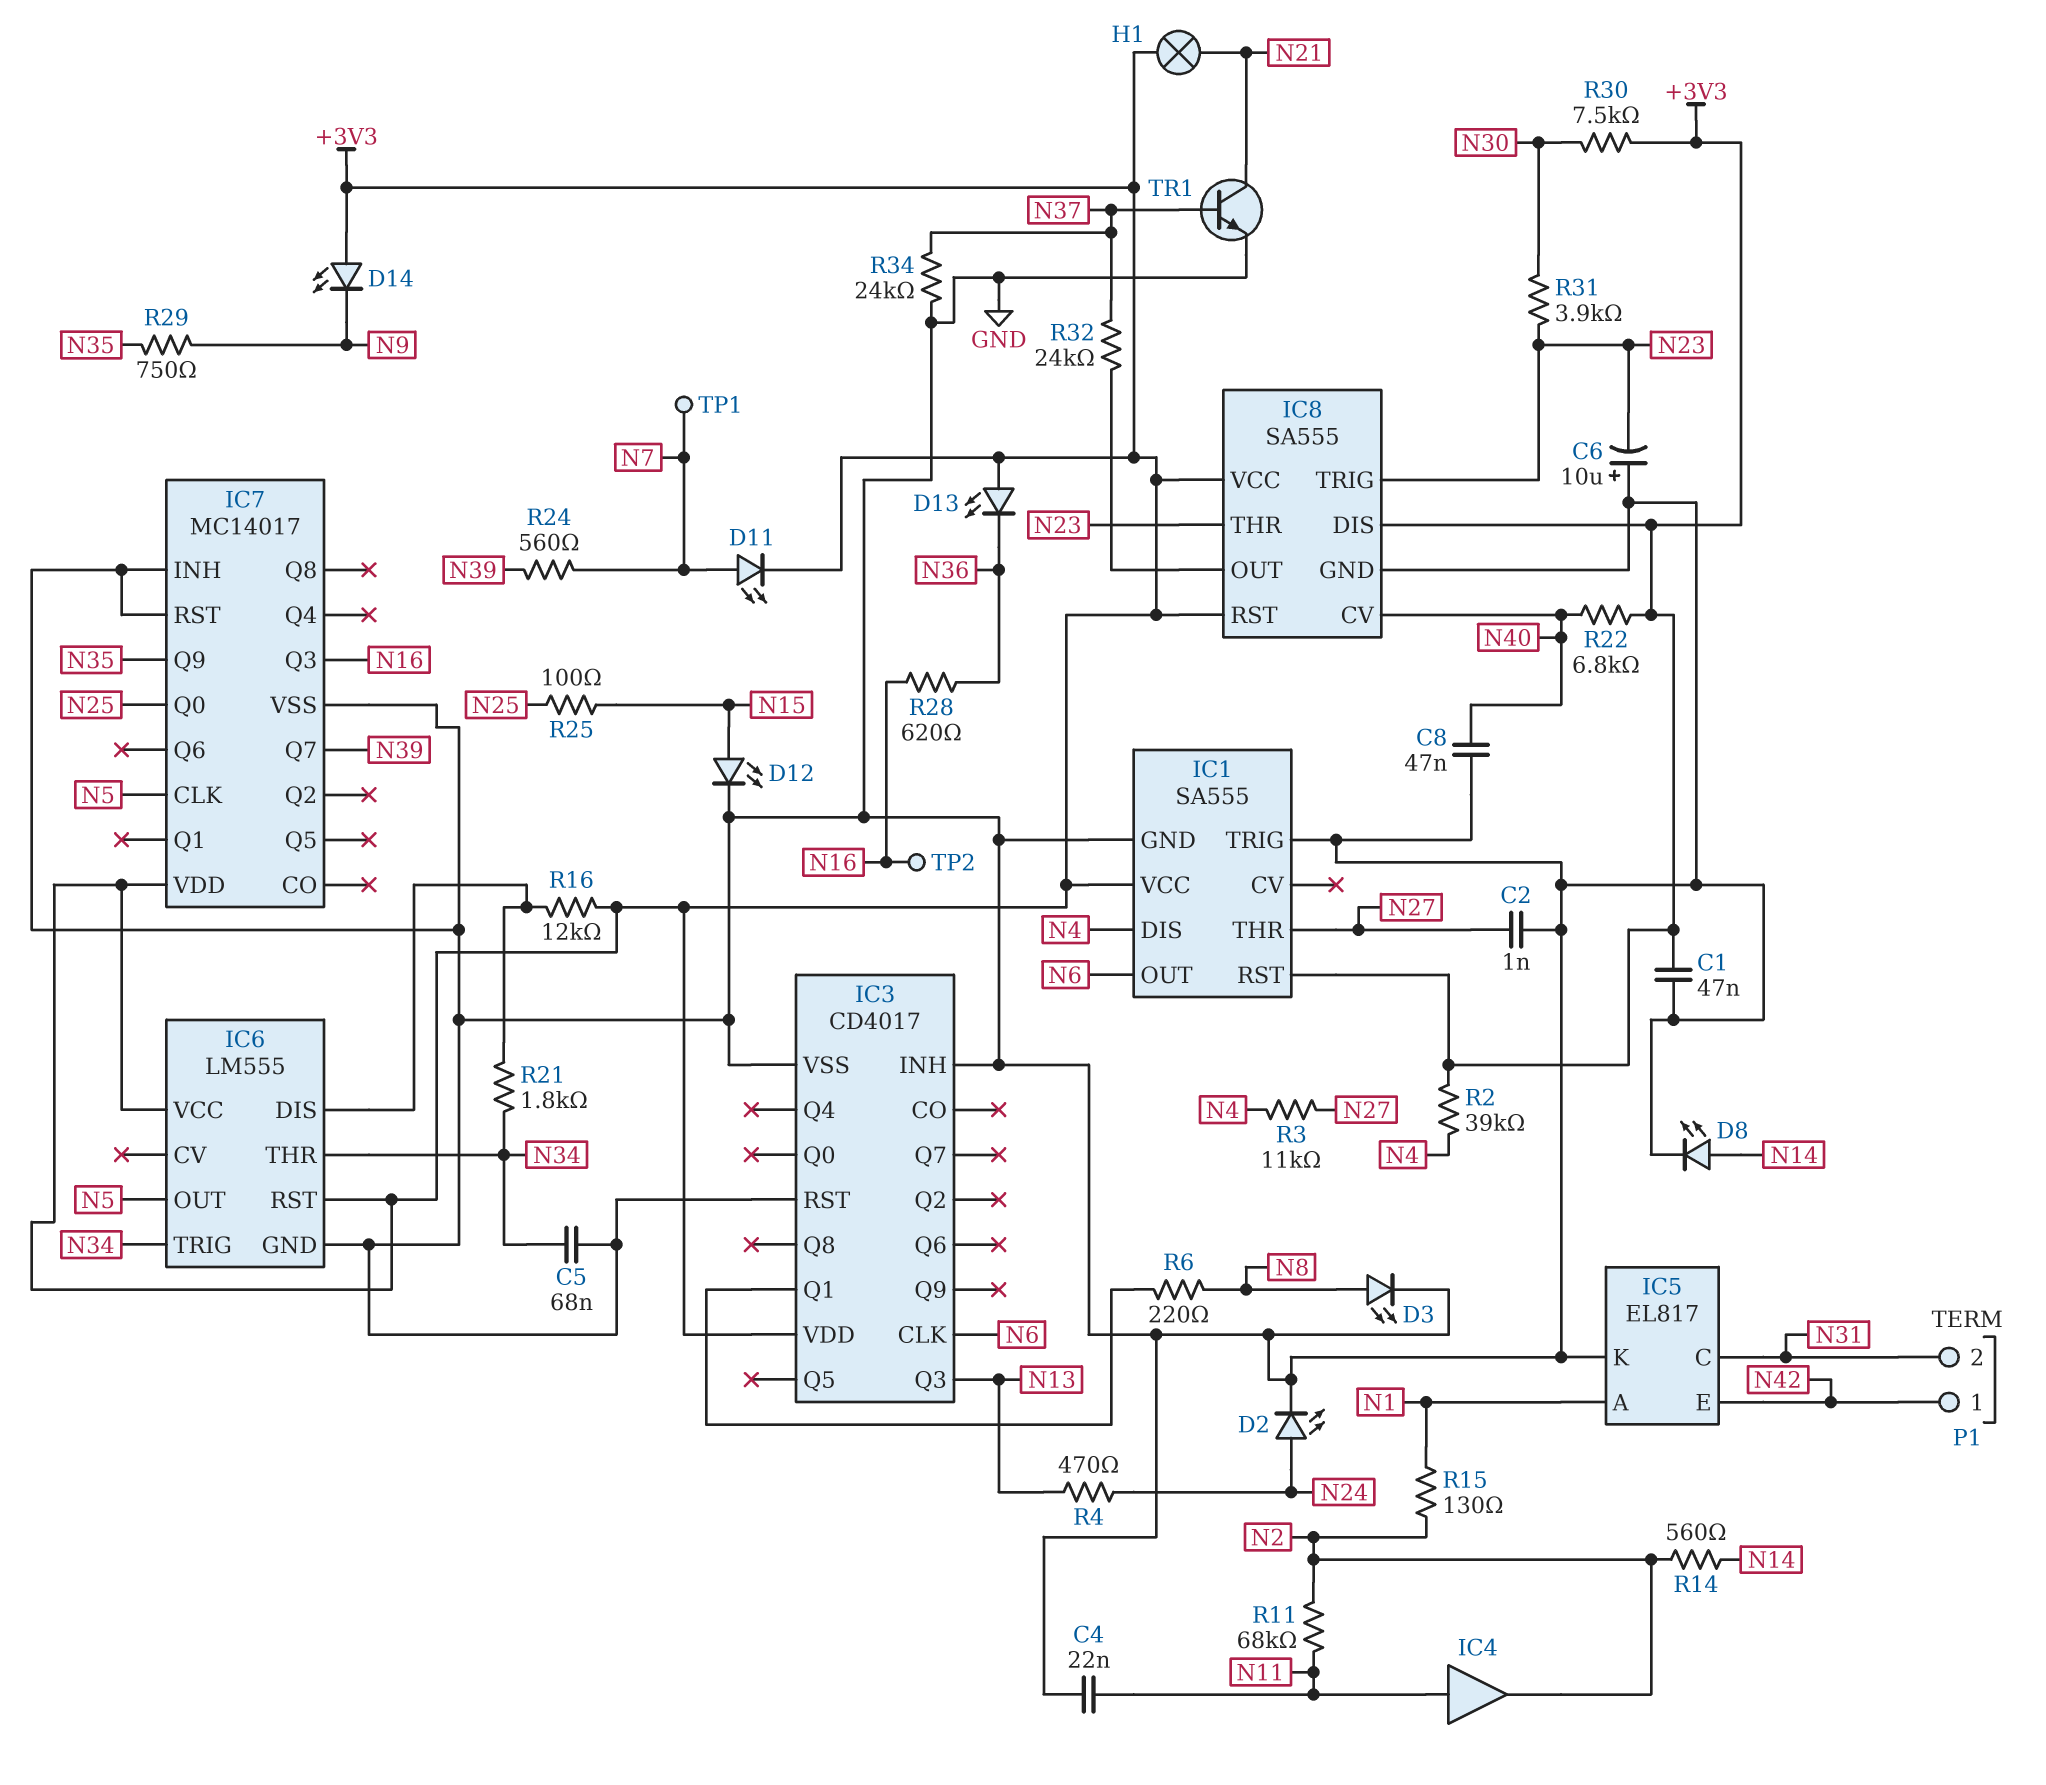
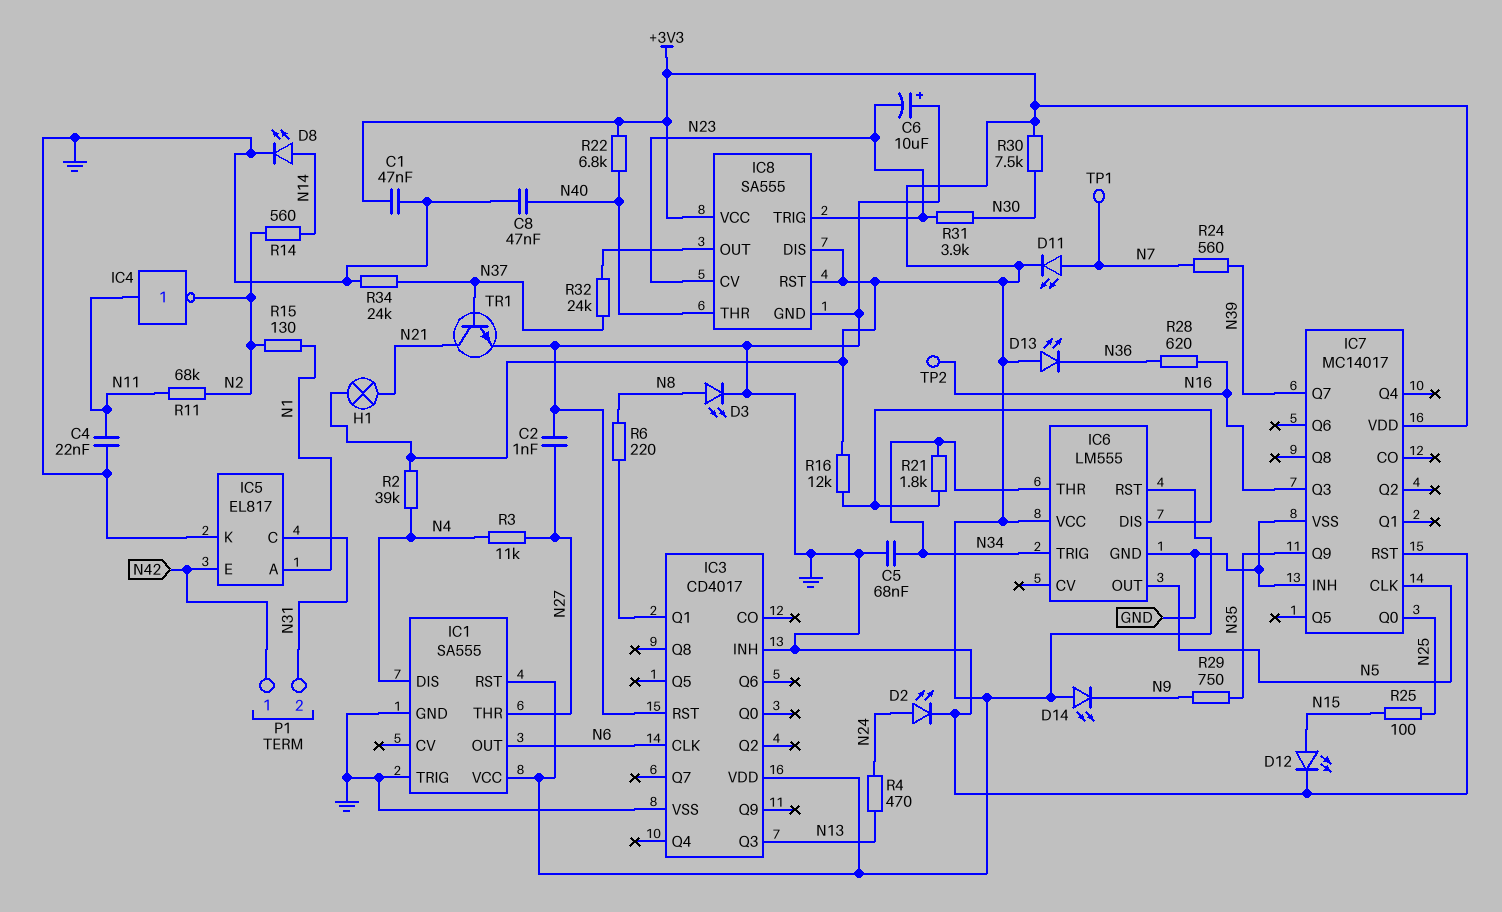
IC4: buffer (in N11, out N2) -> NOT (in N11, out N2)
IC8 pin CV: N40 -> N23
IC8 pin THR: N23 -> N40

